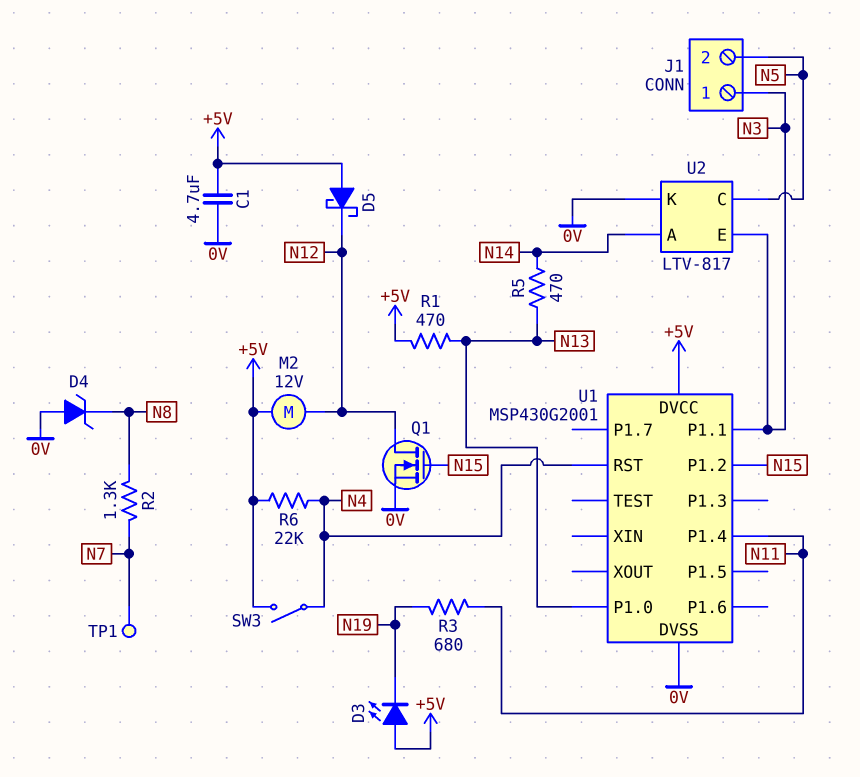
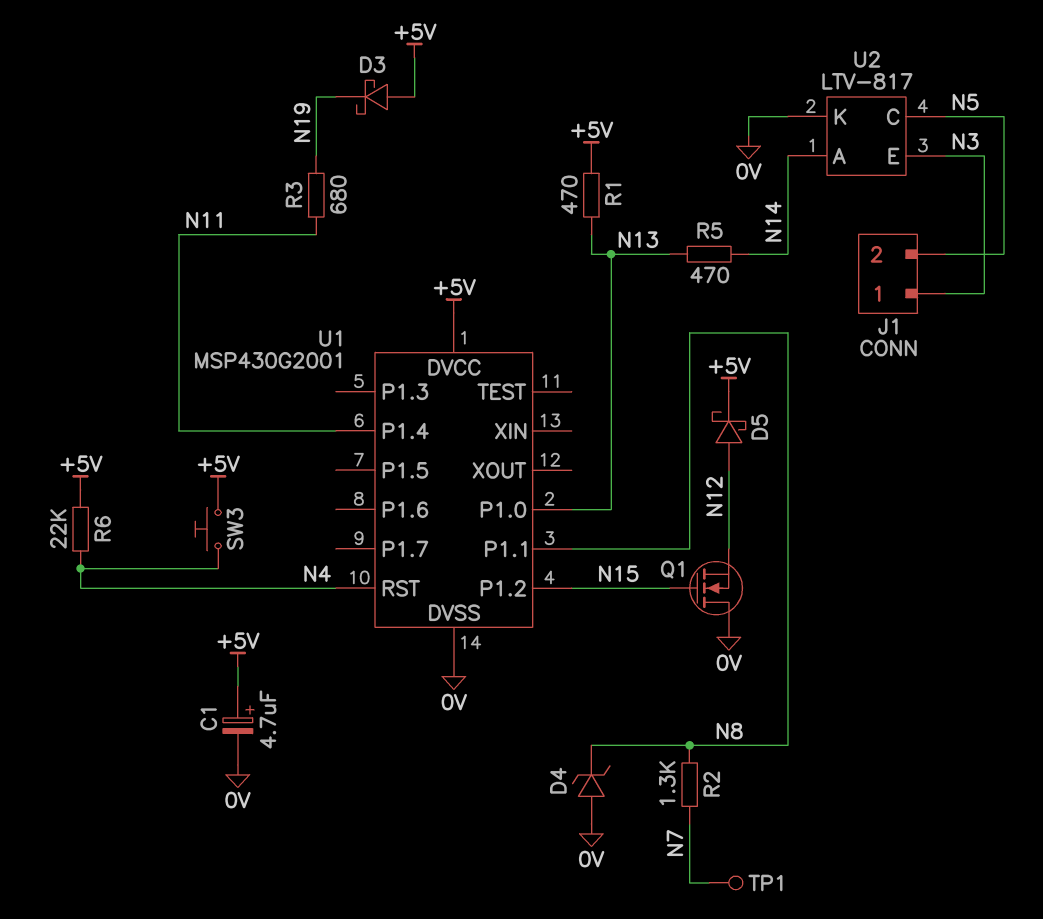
C1: 4.7uF (+5V, 0V) -> 4.7uF (plus +5V, minus 0V)
D3: LED (A +5V, K N19) -> schottky (A +5V, K N19)
D5: schottky (A +5V, K N12) -> schottky (A N12, K +5V)
M2: motor 12V (+5V, N12) -> none
Q1: NMOS (G N15, D N12, S 0V) -> NMOS (G N15, D 0V, S N12)
SW3: switch (+5V, N4) -> button (+5V, N4)
U1 pin P1.1: N3 -> N8

